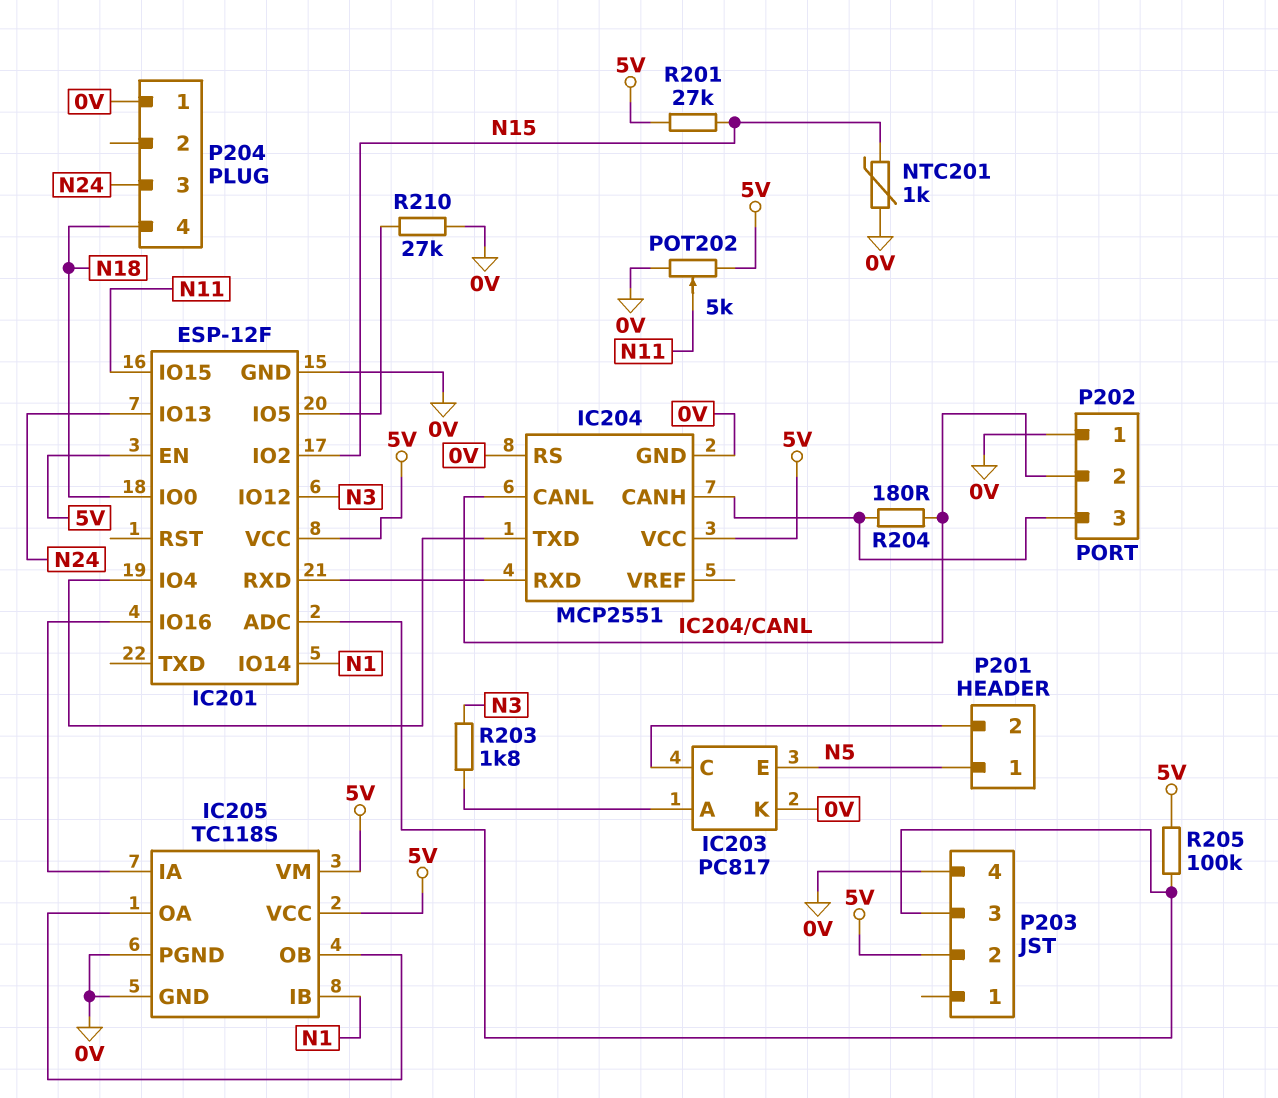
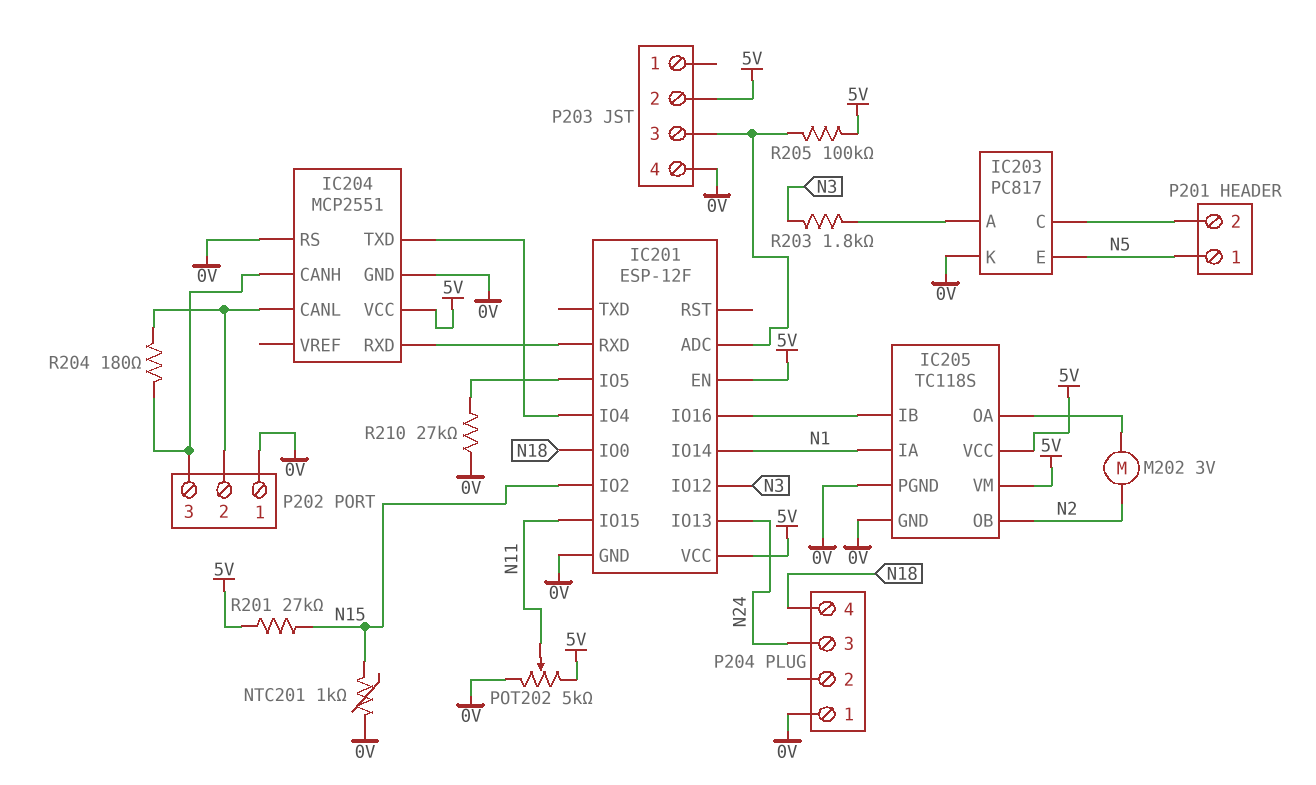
IC205 pin IA: IC201/IO16 -> N1
IC205 pin IB: N1 -> IC201/IO16
IC205 pin OB: IC205/OA -> N2
M202: none -> motor 3V (IC205/OA, N2)

